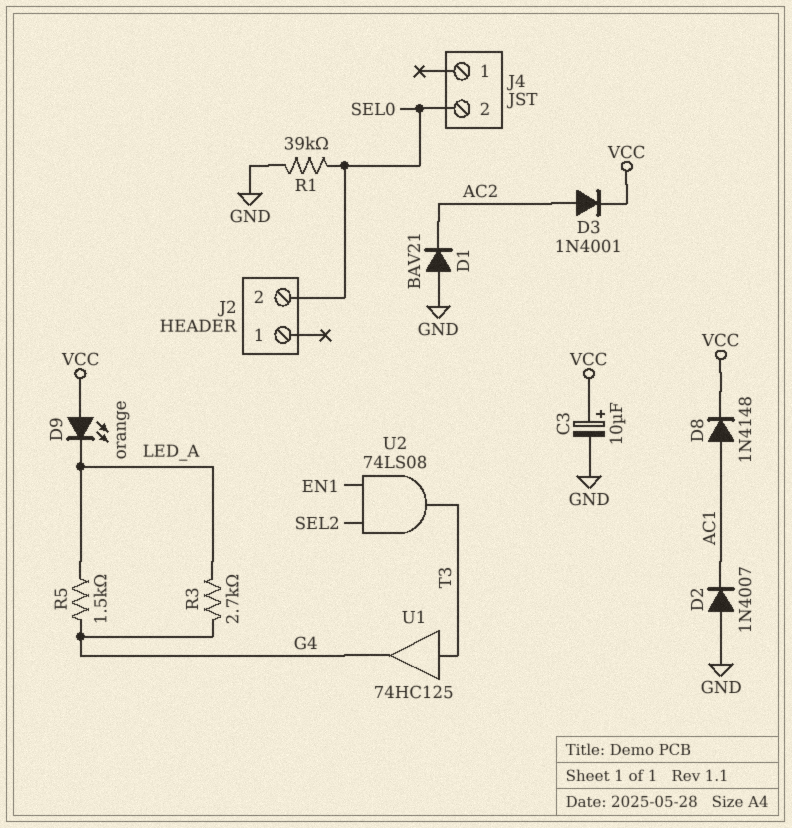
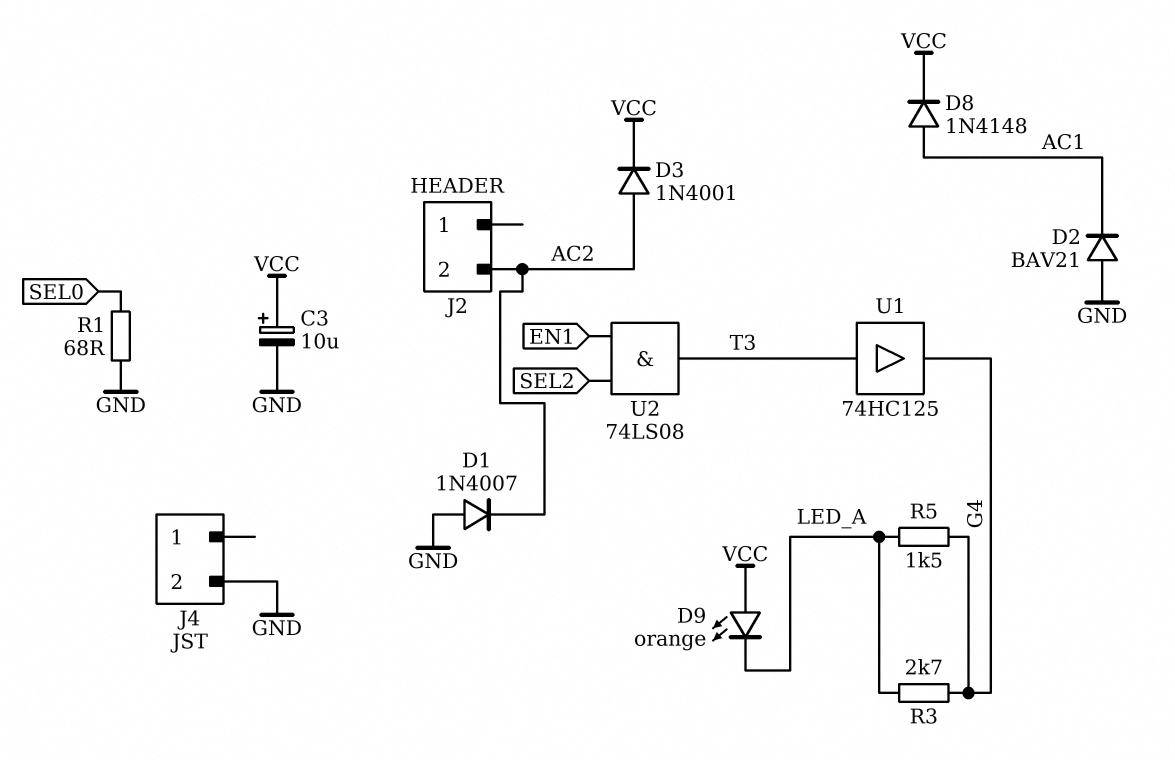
D1: diode BAV21 (A GND, K AC2) -> diode 1N4007 (A GND, K AC2)
D2: diode 1N4007 (A GND, K AC1) -> diode BAV21 (A GND, K AC1)
J2 pin 2: SEL0 -> AC2
J4 pin 2: SEL0 -> GND
R1: 39k (GND, SEL0) -> 68 (GND, SEL0)

